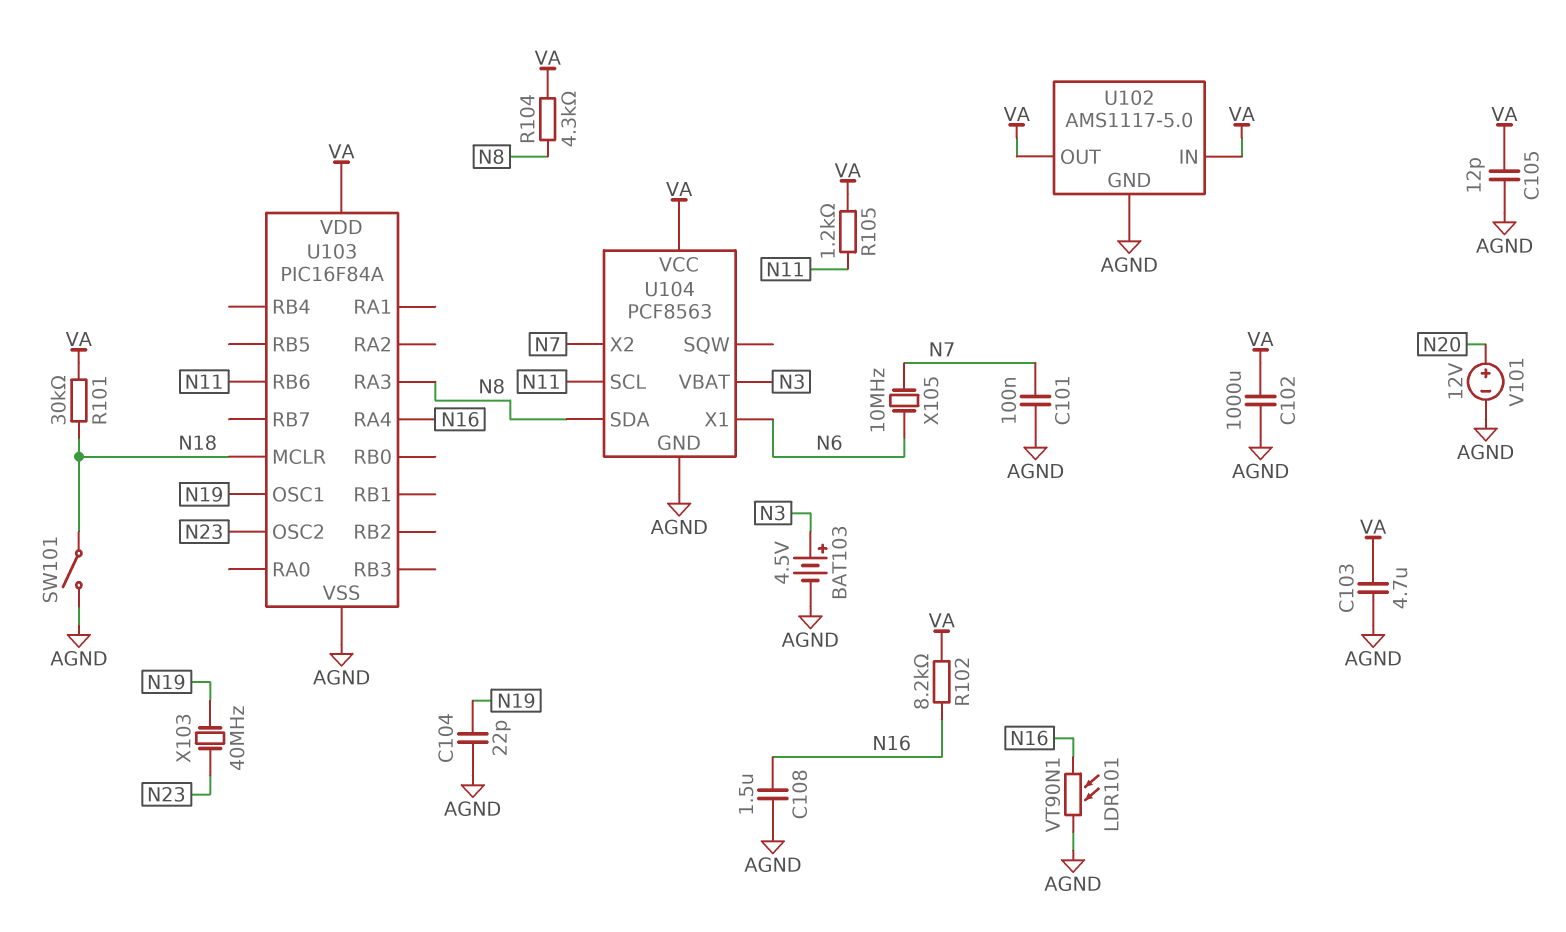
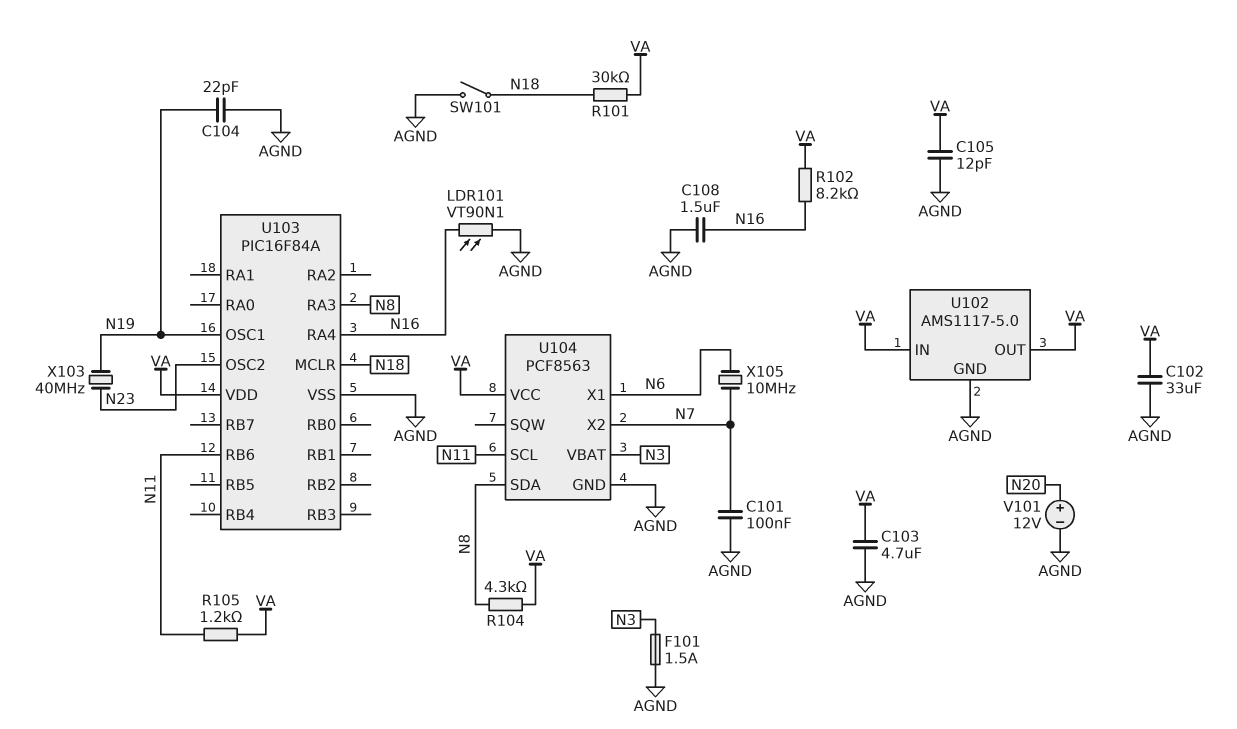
BAT103: 4.5V (plus N3, minus AGND) -> none
C102: 1000uF (AGND, VA) -> 33uF (AGND, VA)
F101: none -> 1.5A (AGND, N3)

